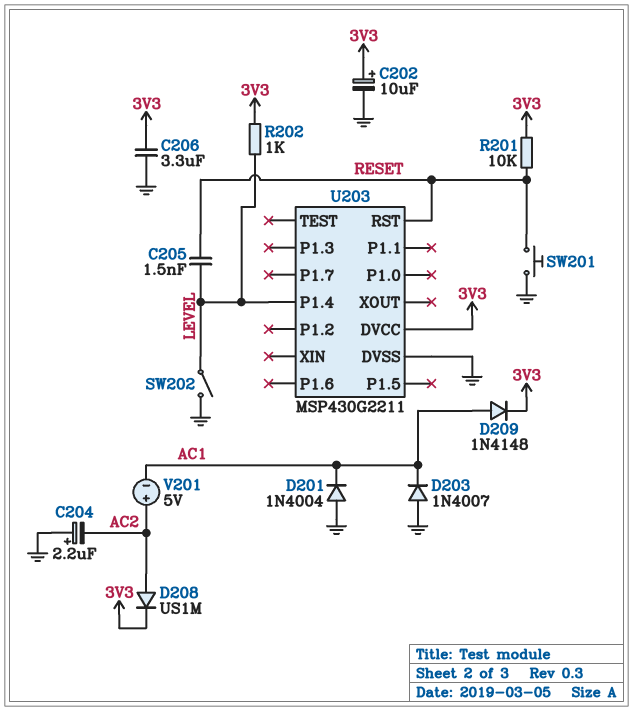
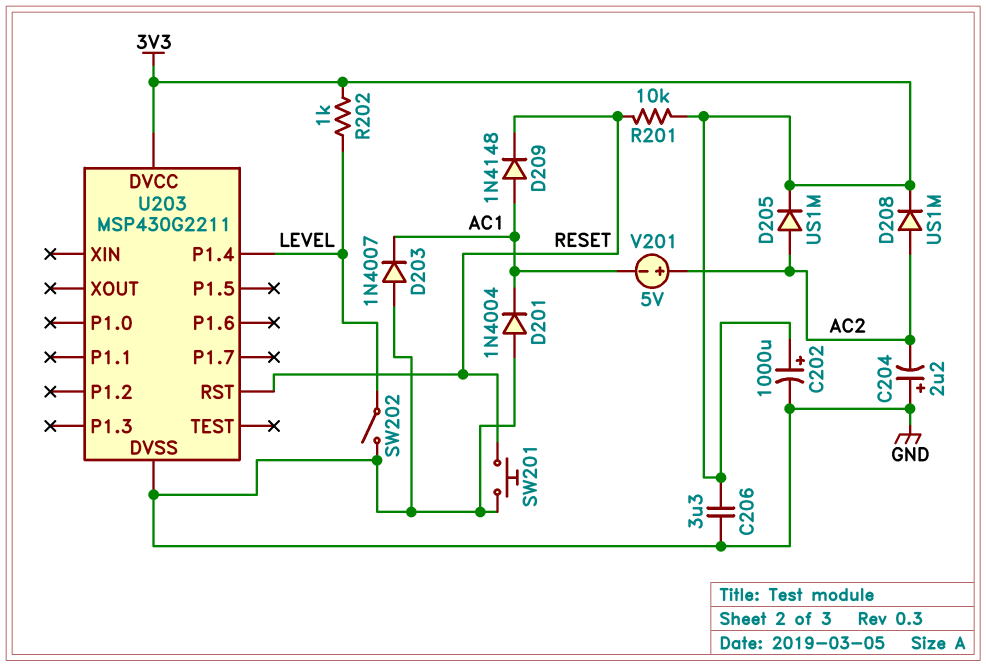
C202: 10uF (plus 3V3, minus GND) -> 1000uF (plus 3V3, minus GND)
C205: 1.5nF (LEVEL, RESET) -> none
D205: none -> diode US1M (A AC2, K 3V3)
D209: diode 1N4148 (A AC1, K 3V3) -> diode 1N4148 (A AC1, K RESET)

